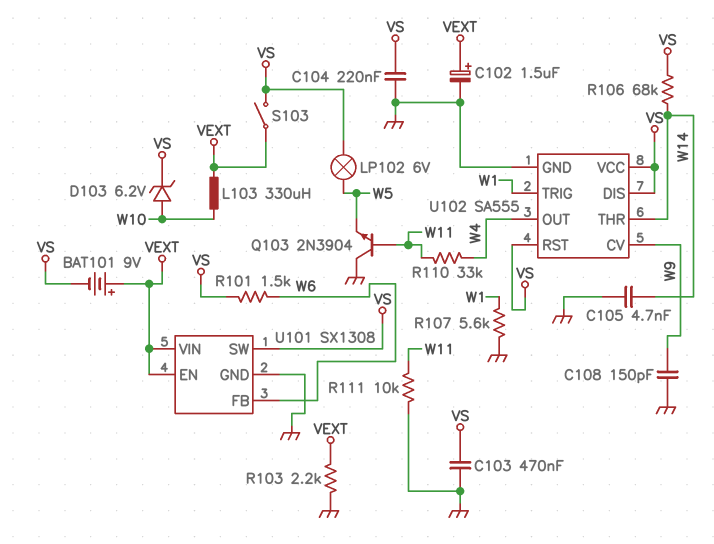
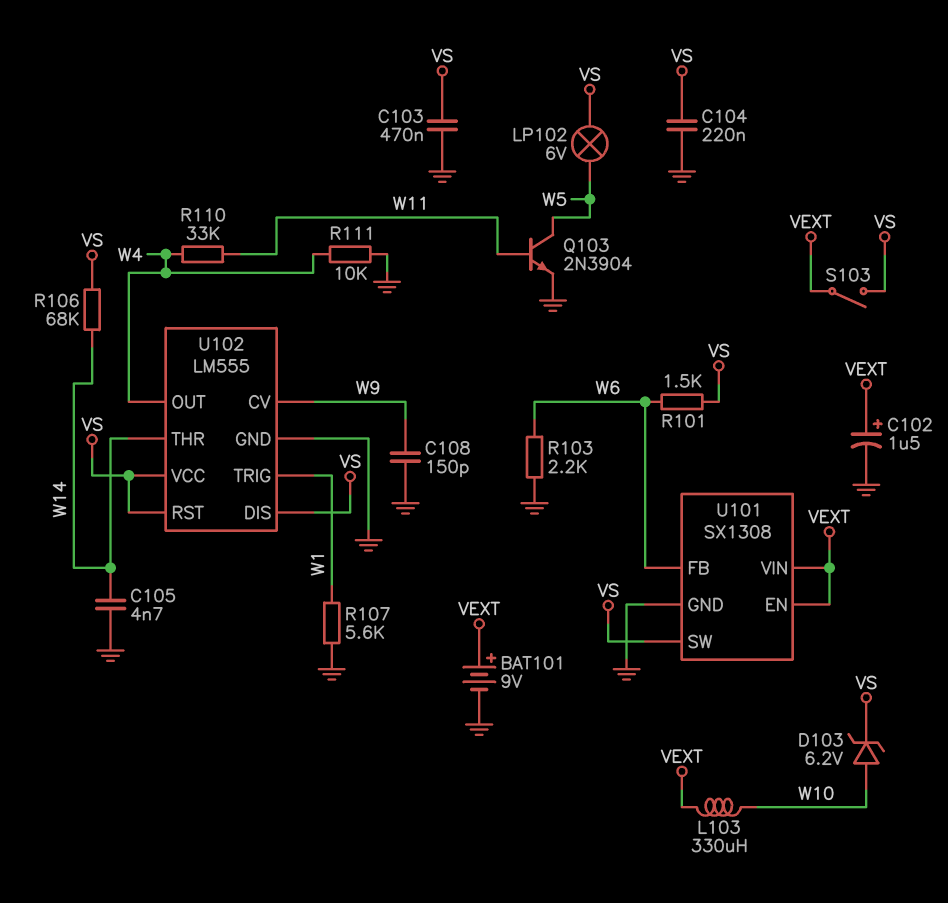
BAT101: 9V (plus VEXT, minus VS) -> 9V (plus VEXT, minus GND)
Q103: NPN 2N3904 (B W11, C GND, E W5) -> NPN 2N3904 (B W11, C W5, E GND)
R103: 2.2k (GND, VEXT) -> 2.2k (GND, W6)
R111: 10k (GND, W11) -> 10k (GND, W4)
U102: SA555 -> LM555

